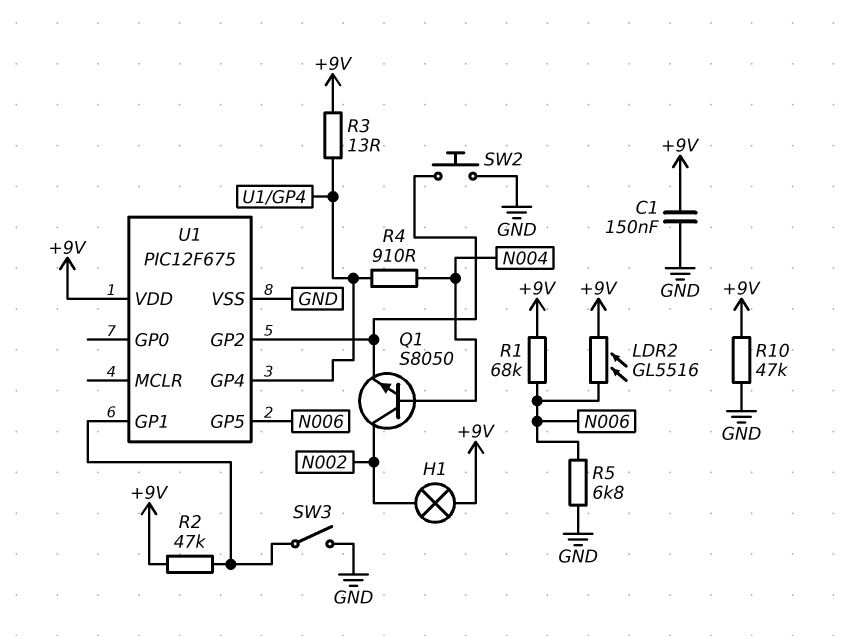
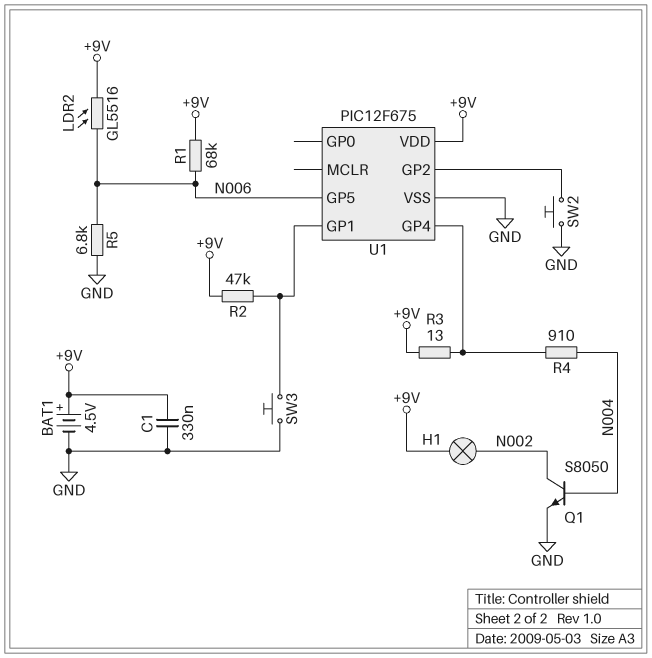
BAT1: none -> 4.5V (plus +9V, minus GND)
C1: 150nF (+9V, GND) -> 330nF (+9V, GND)
Q1: NPN S8050 (B N004, C N002, E U1/GP2) -> NPN S8050 (B N004, C N002, E GND)
R10: 47k (+9V, GND) -> none
SW3: switch (GND, U1/GP1) -> button (GND, U1/GP1)

